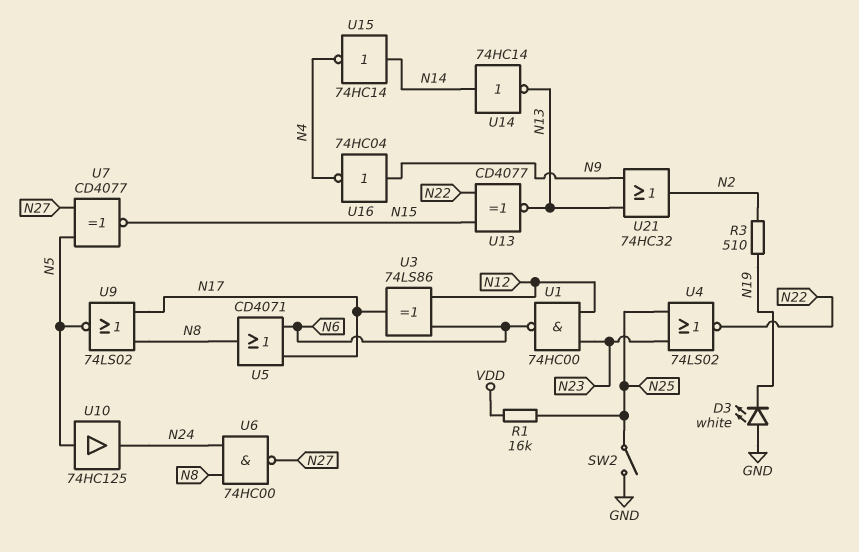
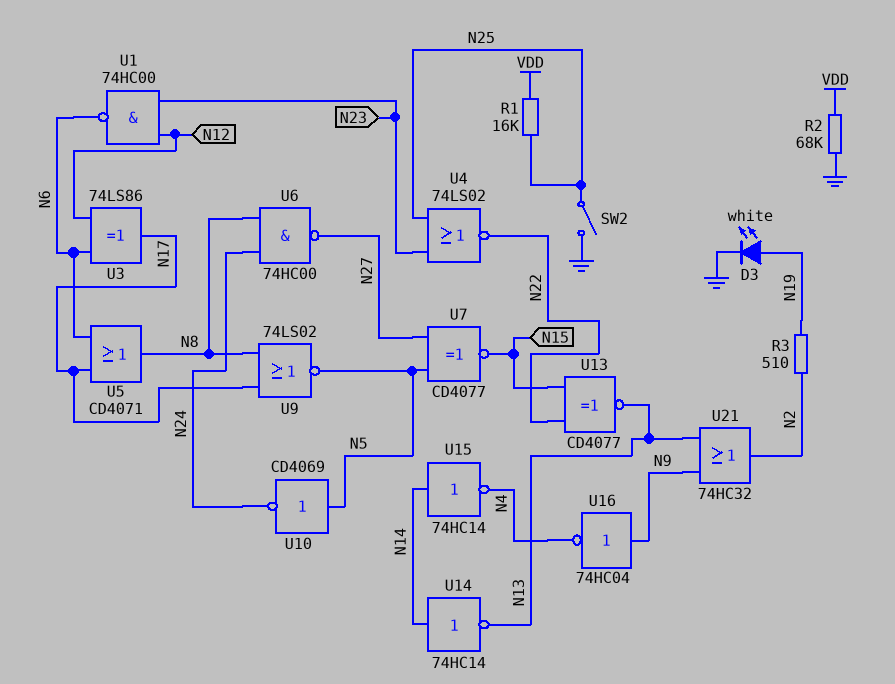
D3: LED white (A GND, K N19) -> LED white (A N19, K GND)
R2: none -> 68k (GND, VDD)
U10: buffer 74HC125 (in N5, out N24) -> NOT CD4069 (in N5, out N24)

